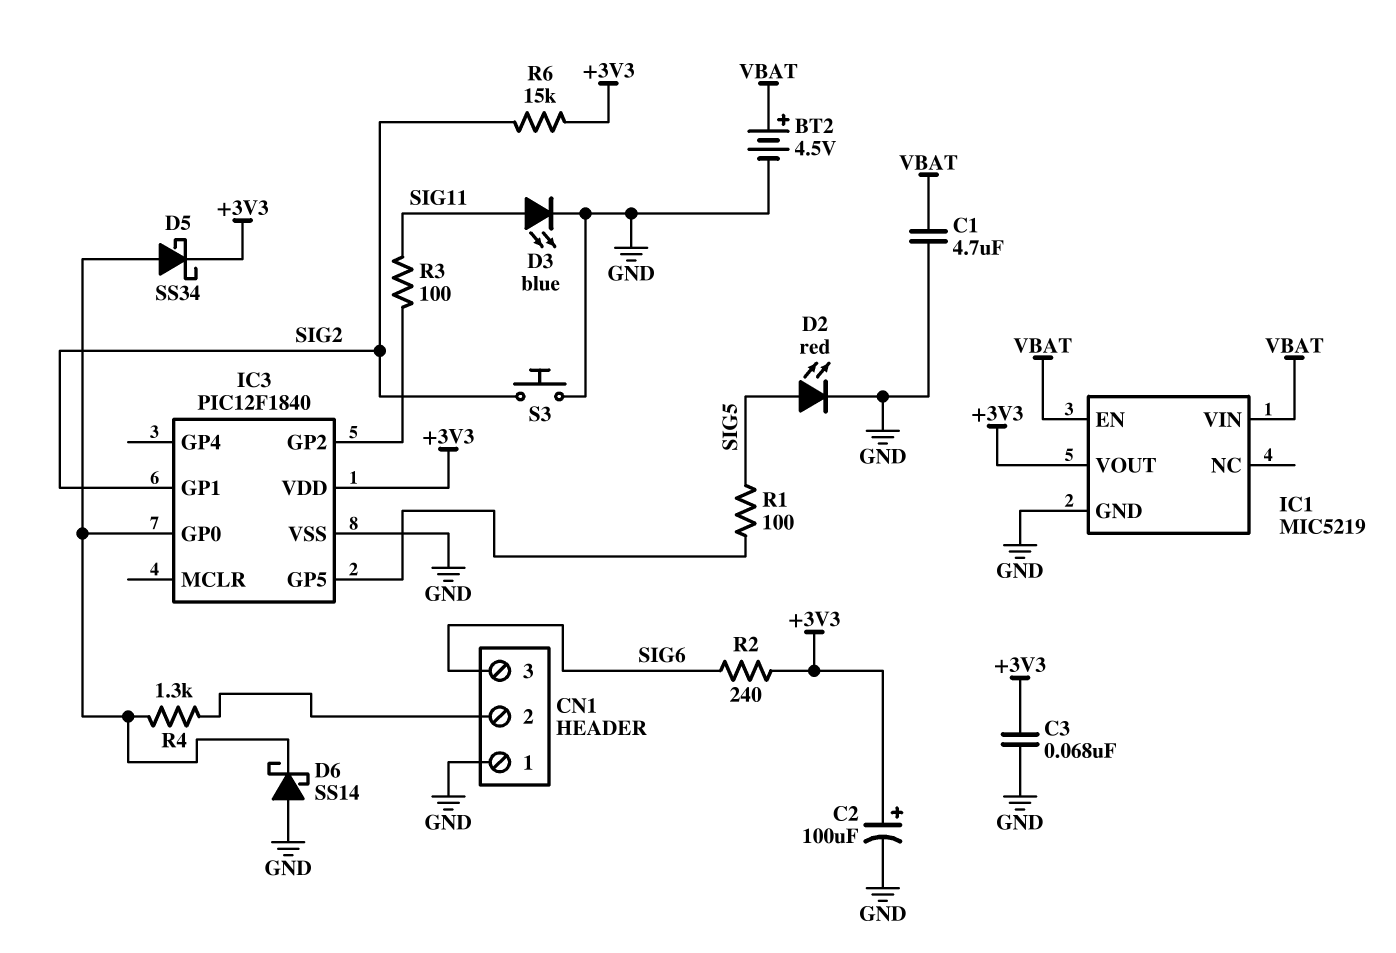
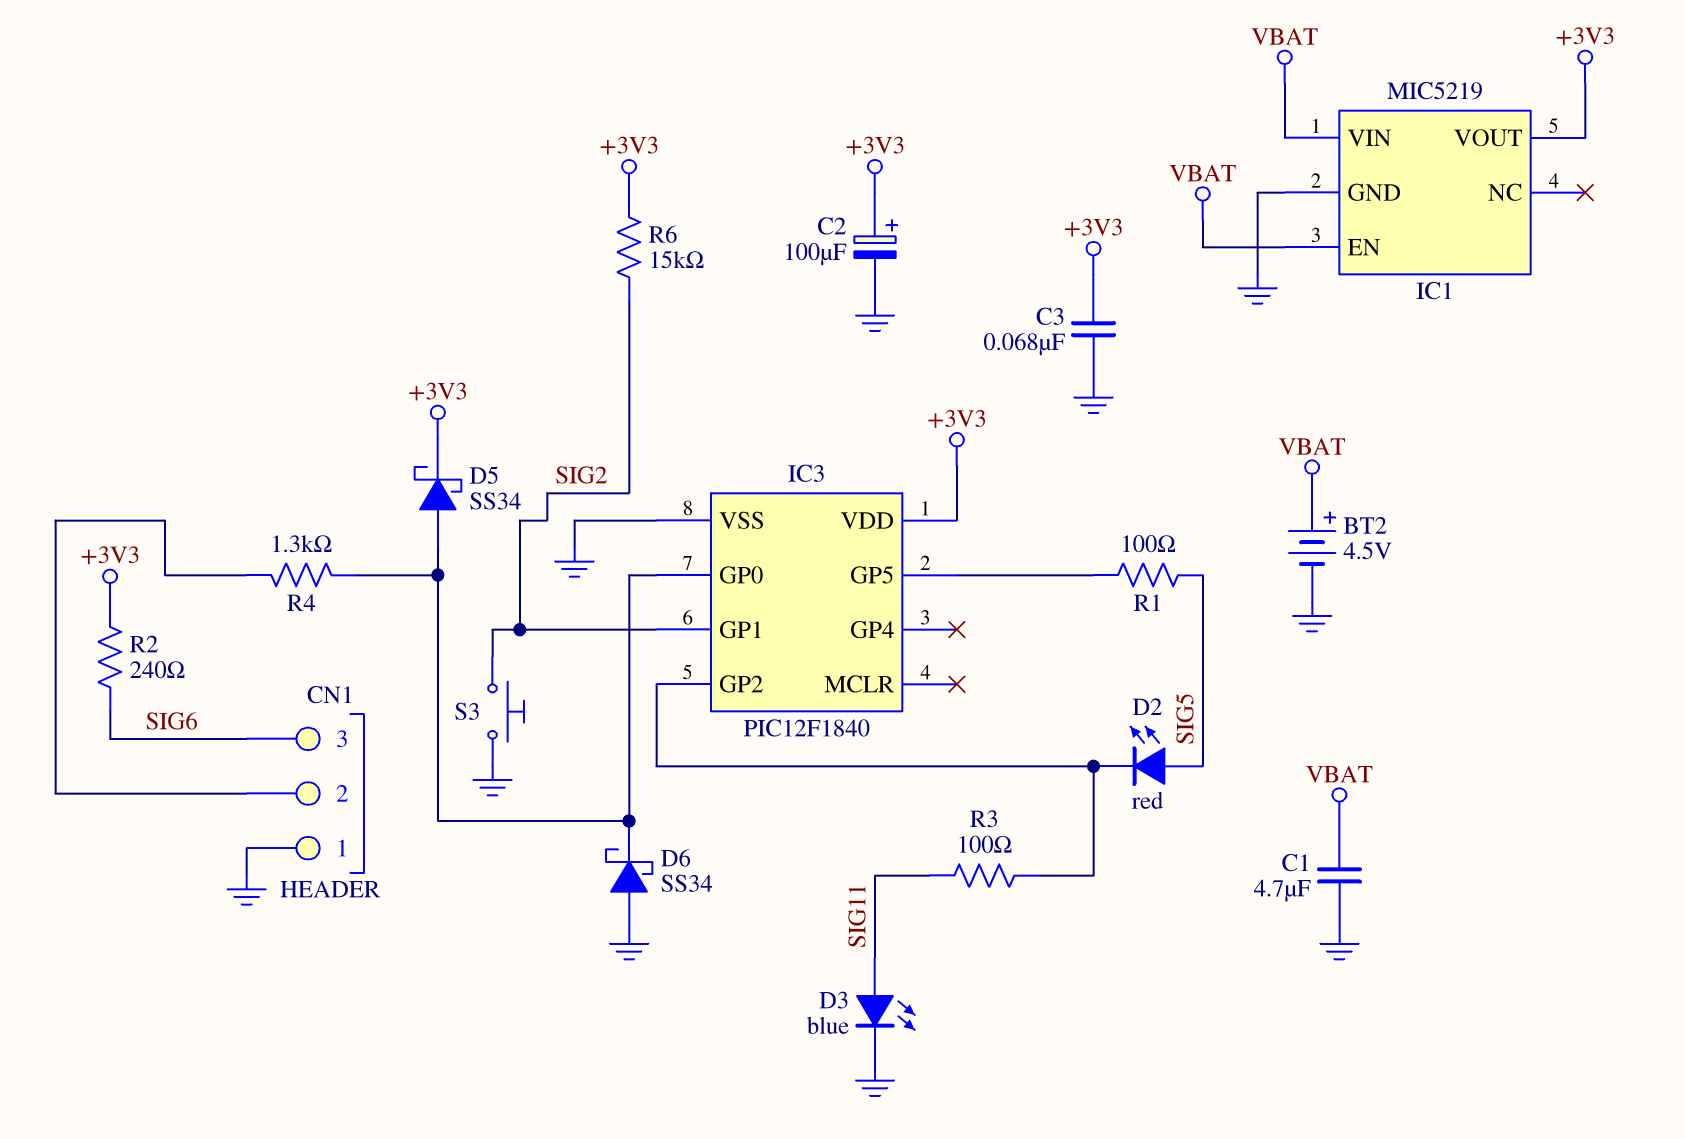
D2: LED red (A SIG5, K GND) -> LED red (A SIG5, K IC3/GP2)
D6: schottky SS14 (A GND, K IC3/GP0) -> schottky SS34 (A GND, K IC3/GP0)

